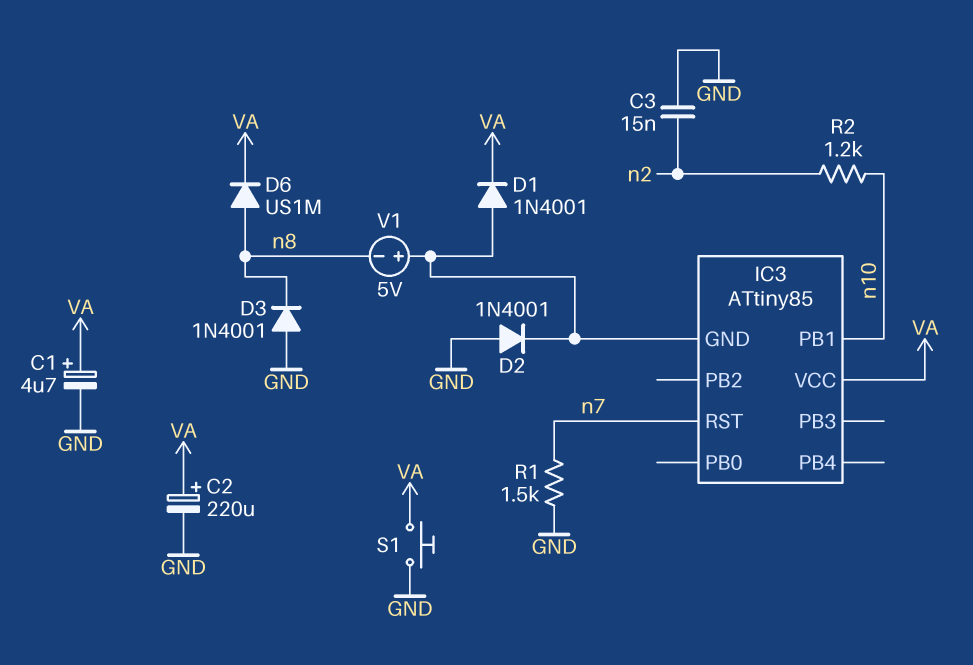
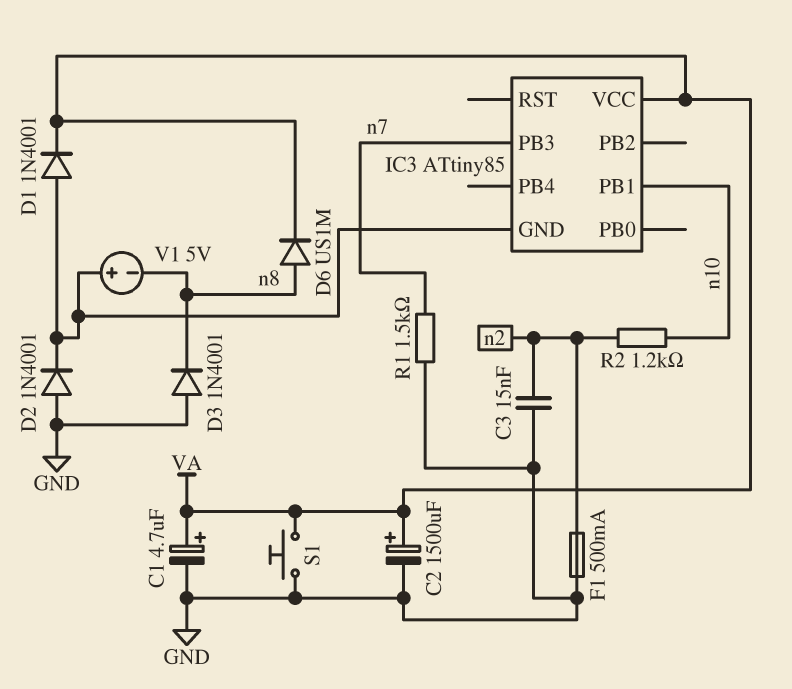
C2: 220uF (plus VA, minus GND) -> 1500uF (plus VA, minus GND)
F1: none -> 500mA (GND, n2)
IC3 pin PB3: none -> n7
IC3 pin RST: n7 -> none

